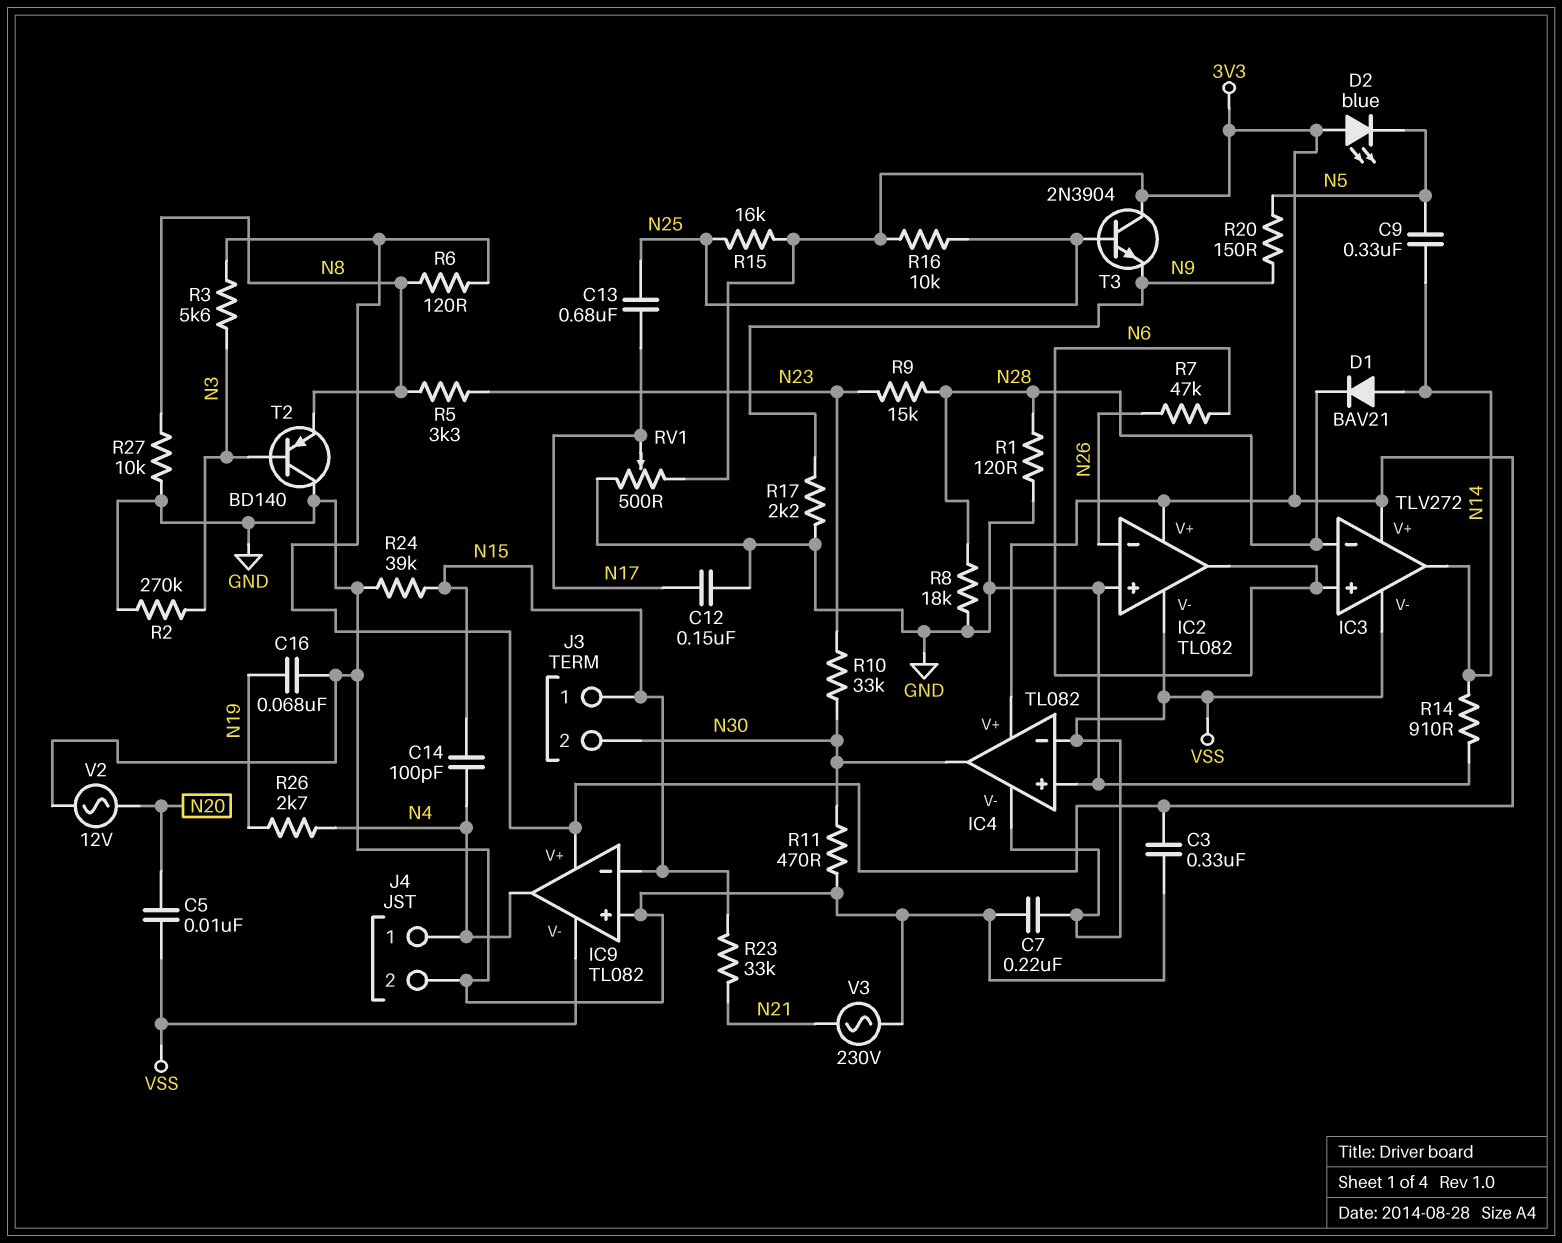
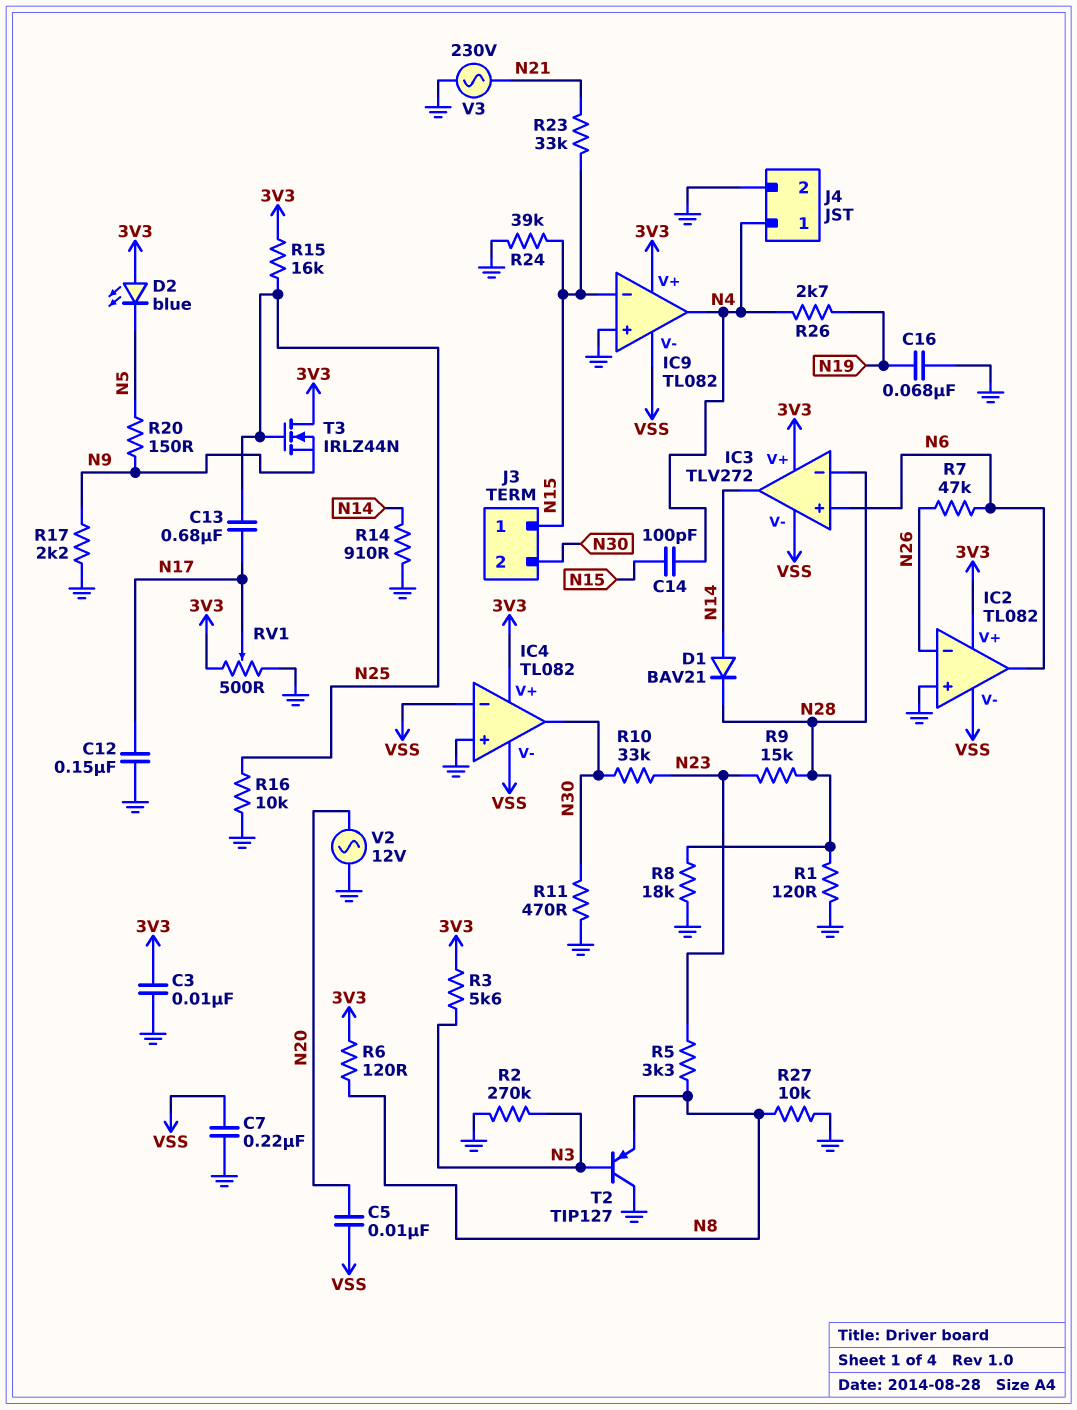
C3: 330nF (3V3, GND) -> 10nF (3V3, GND)
C9: 330nF (N5, N14) -> none
R16: 10k (3V3, N25) -> 10k (GND, N25)
T2: PNP BD140 (B N3, C GND, E N8) -> PNP TIP127 (B N3, C GND, E N8)
T3: NPN 2N3904 (B N25, C 3V3, E N9) -> NMOS IRLZ44N (G N25, D 3V3, S N9)

